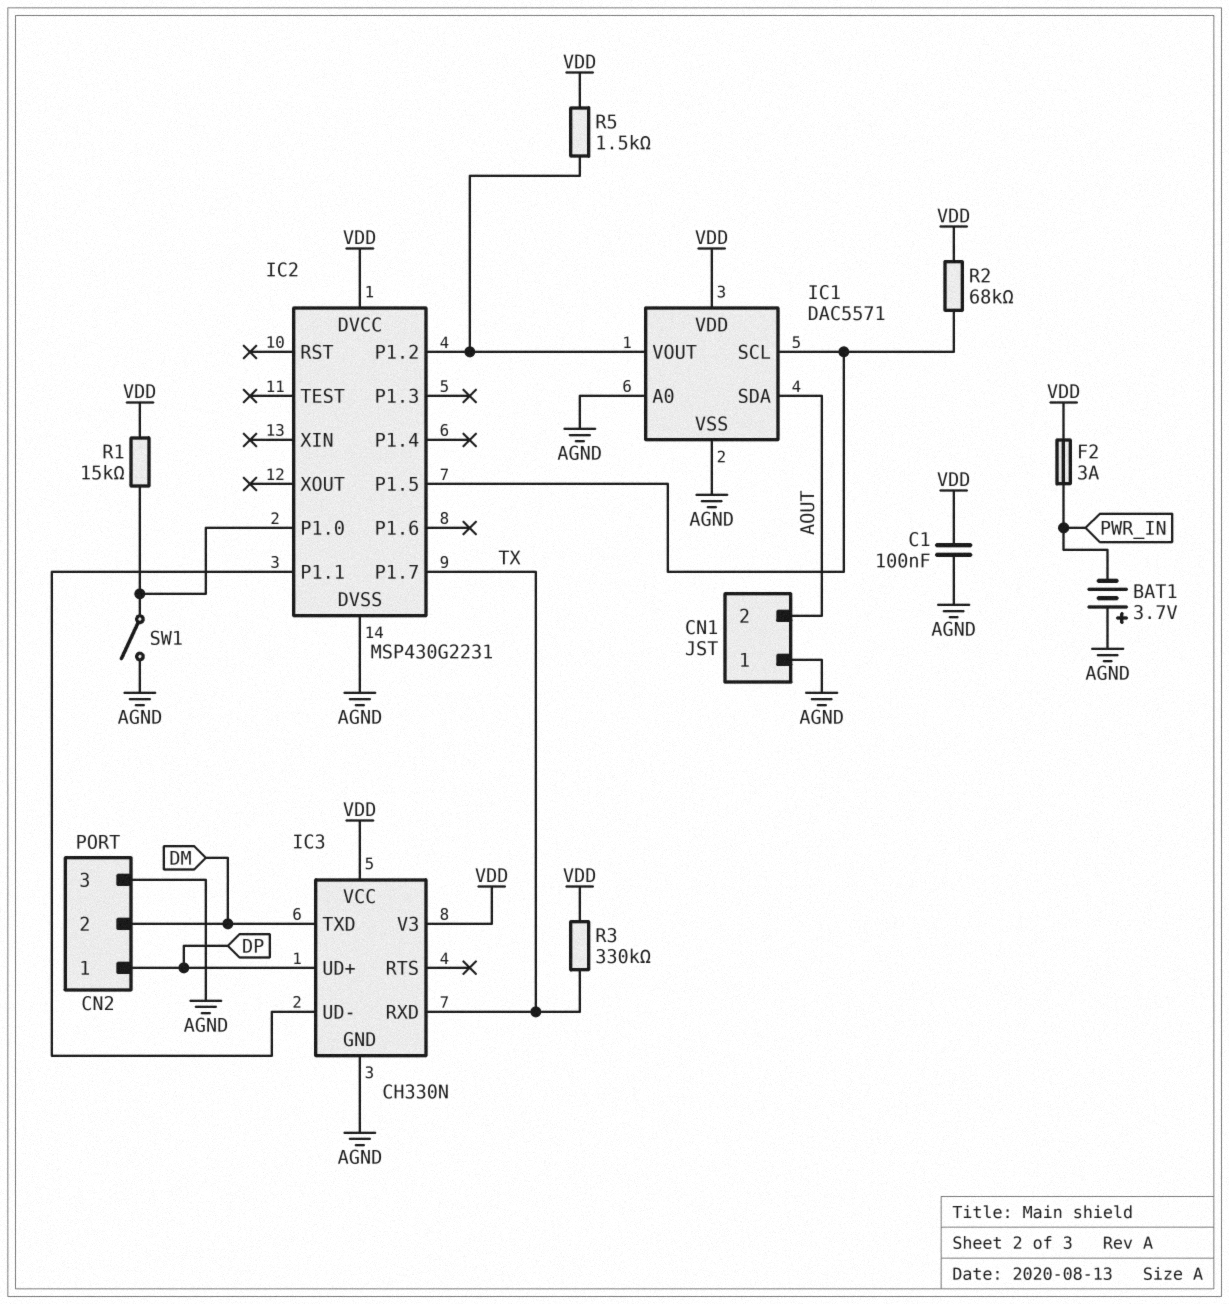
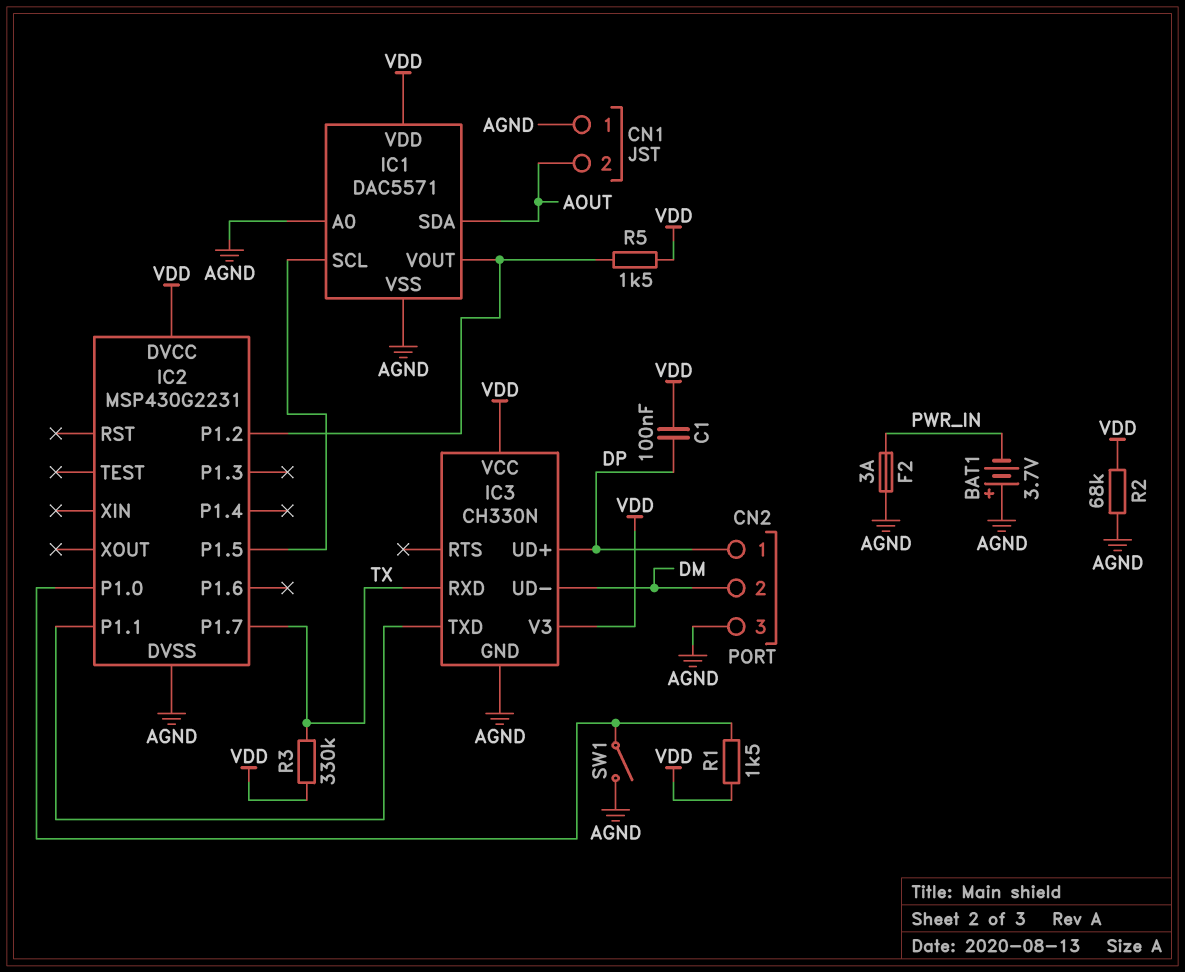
C1: 100nF (AGND, VDD) -> 100nF (DP, VDD)
F2: 3A (PWR_IN, VDD) -> 3A (AGND, PWR_IN)
IC3 pin TXD: DM -> IC2/P1.1
IC3 pin UD-: IC2/P1.1 -> DM
R1: 15k (IC2/P1.0, VDD) -> 1.5k (IC2/P1.0, VDD)
R2: 68k (IC1/SCL, VDD) -> 68k (AGND, VDD)

